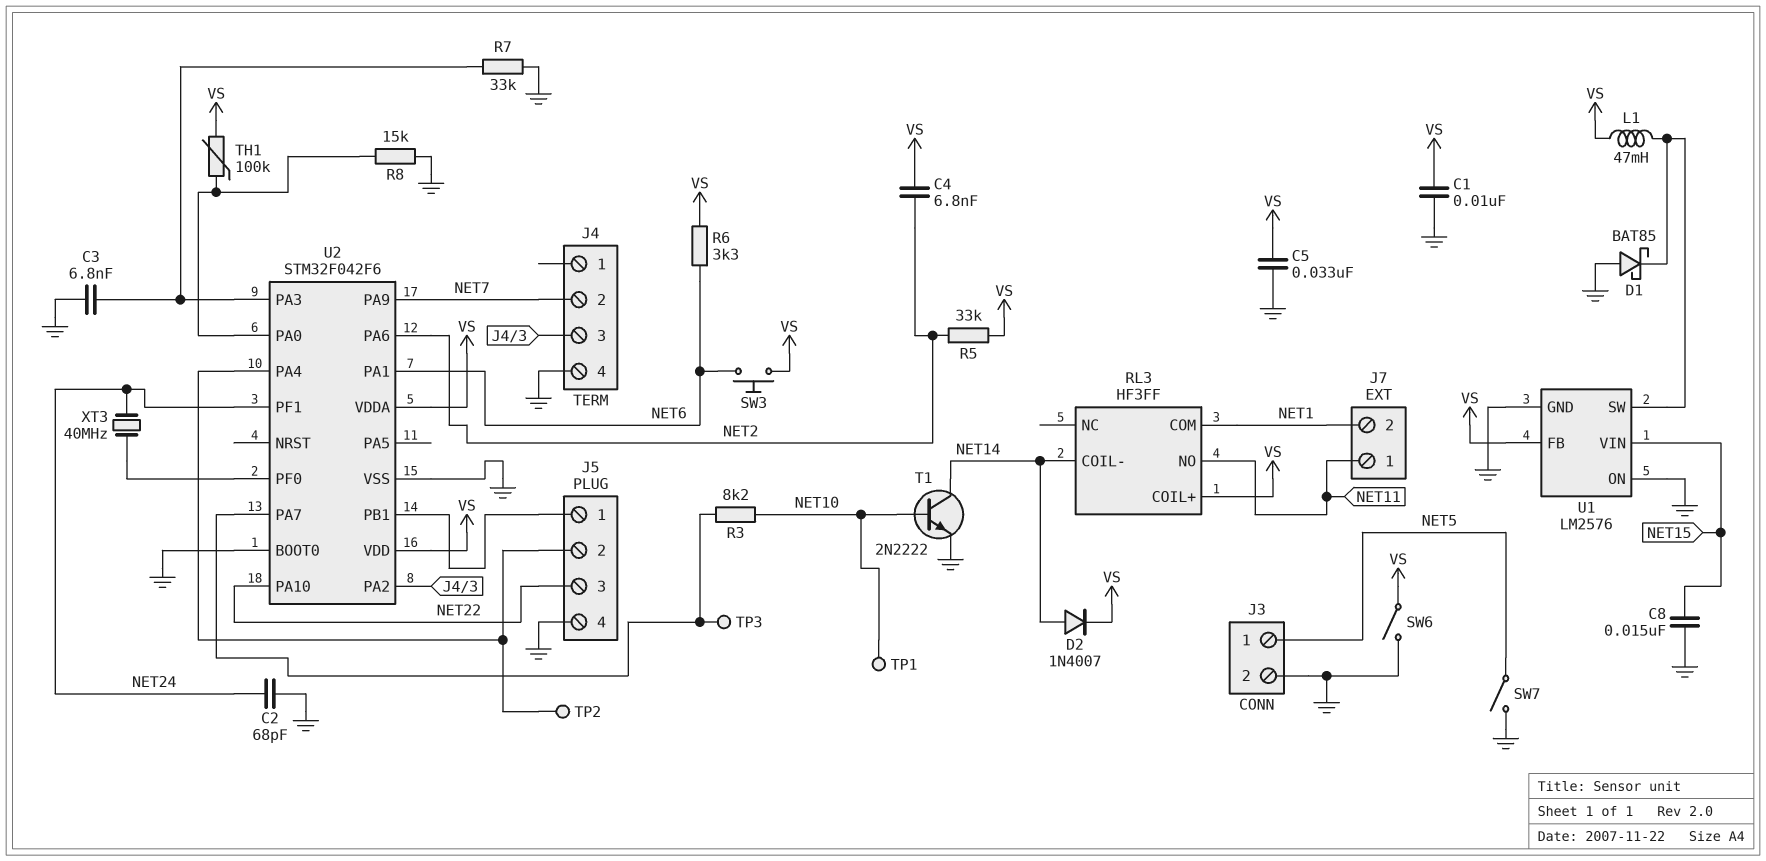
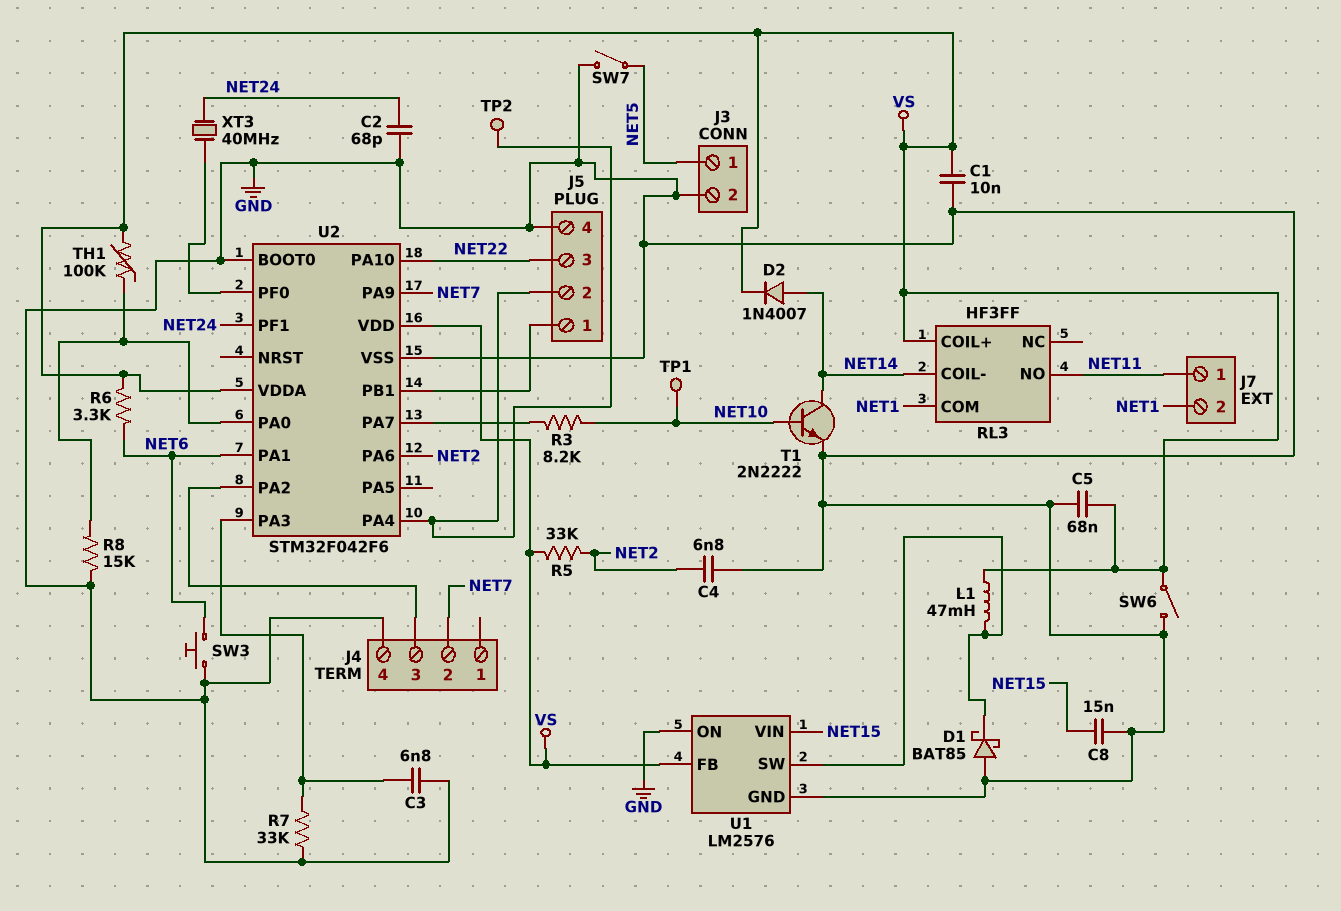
C4: 6.8nF (NET2, VS) -> 6.8nF (GND, NET2)
C5: 33nF (GND, VS) -> 68nF (GND, VS)
SW3: button (NET6, VS) -> button (GND, NET6)
TP3: test point (U2/PA7) -> none

